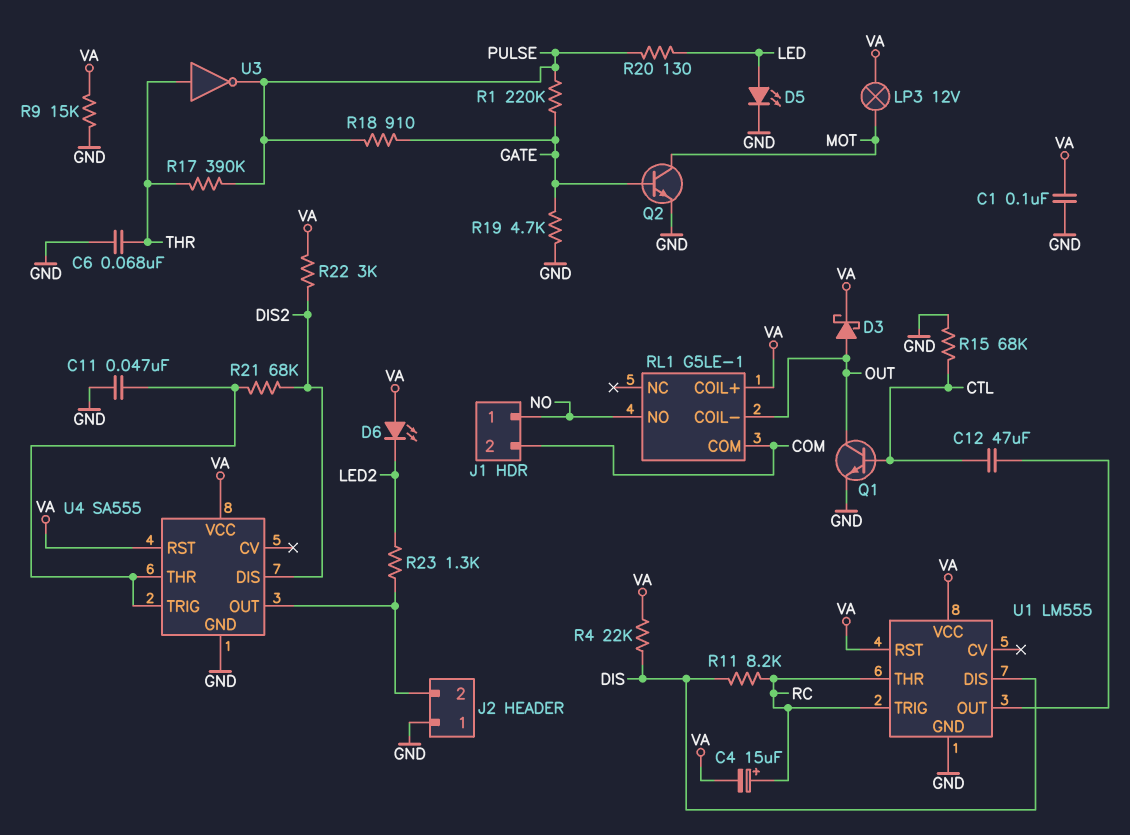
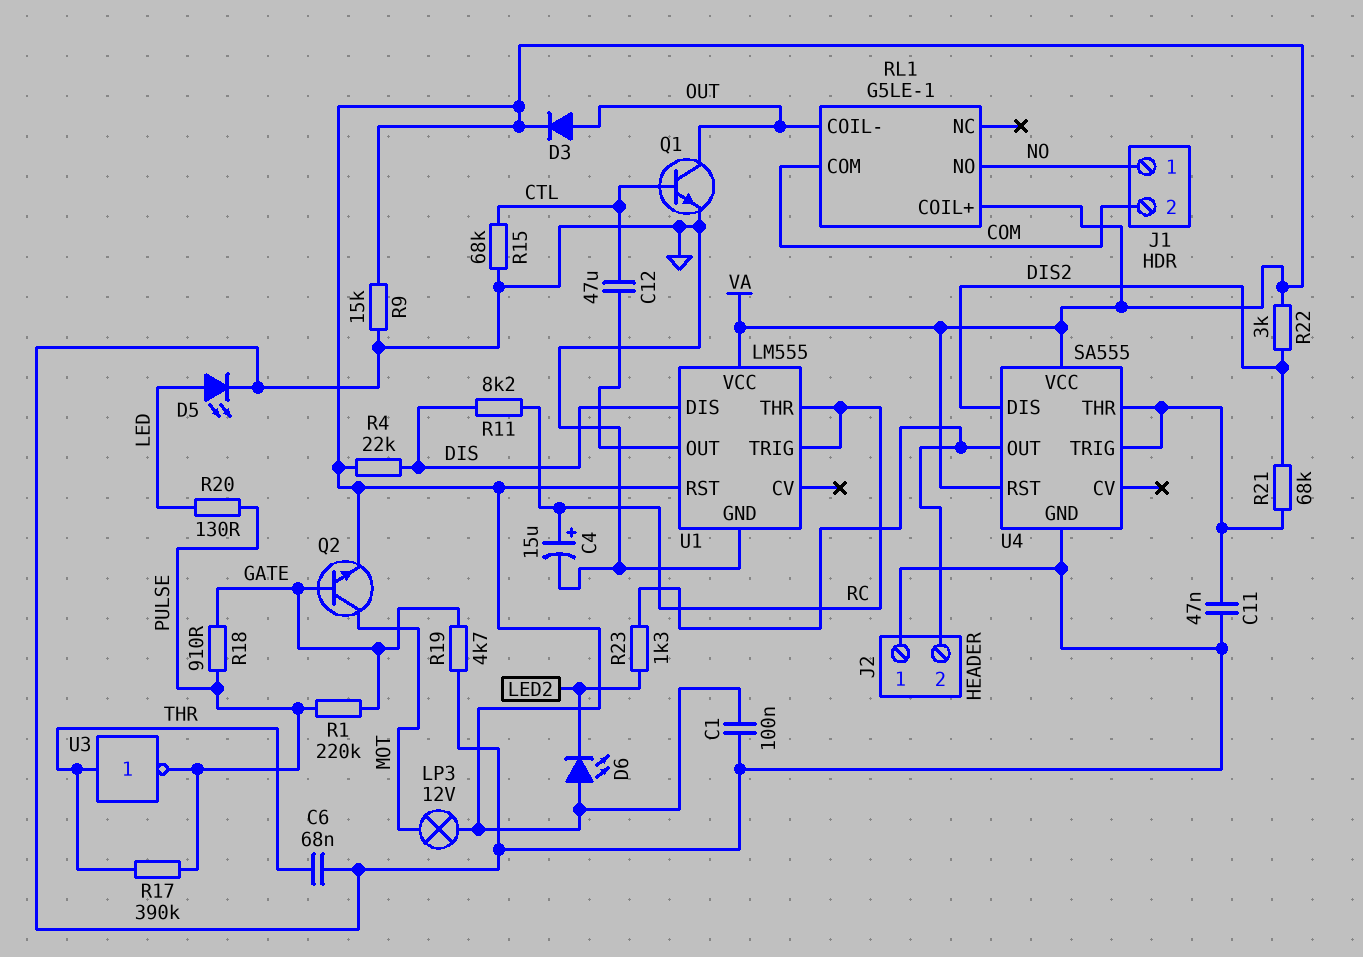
C4: 15uF (plus RC, minus VA) -> 15uF (plus RC, minus GND)
D3: schottky (A OUT, K VA) -> diode (A OUT, K VA)
Q2: NPN (B GATE, C MOT, E GND) -> NPN (B GATE, C MOT, E VA)

